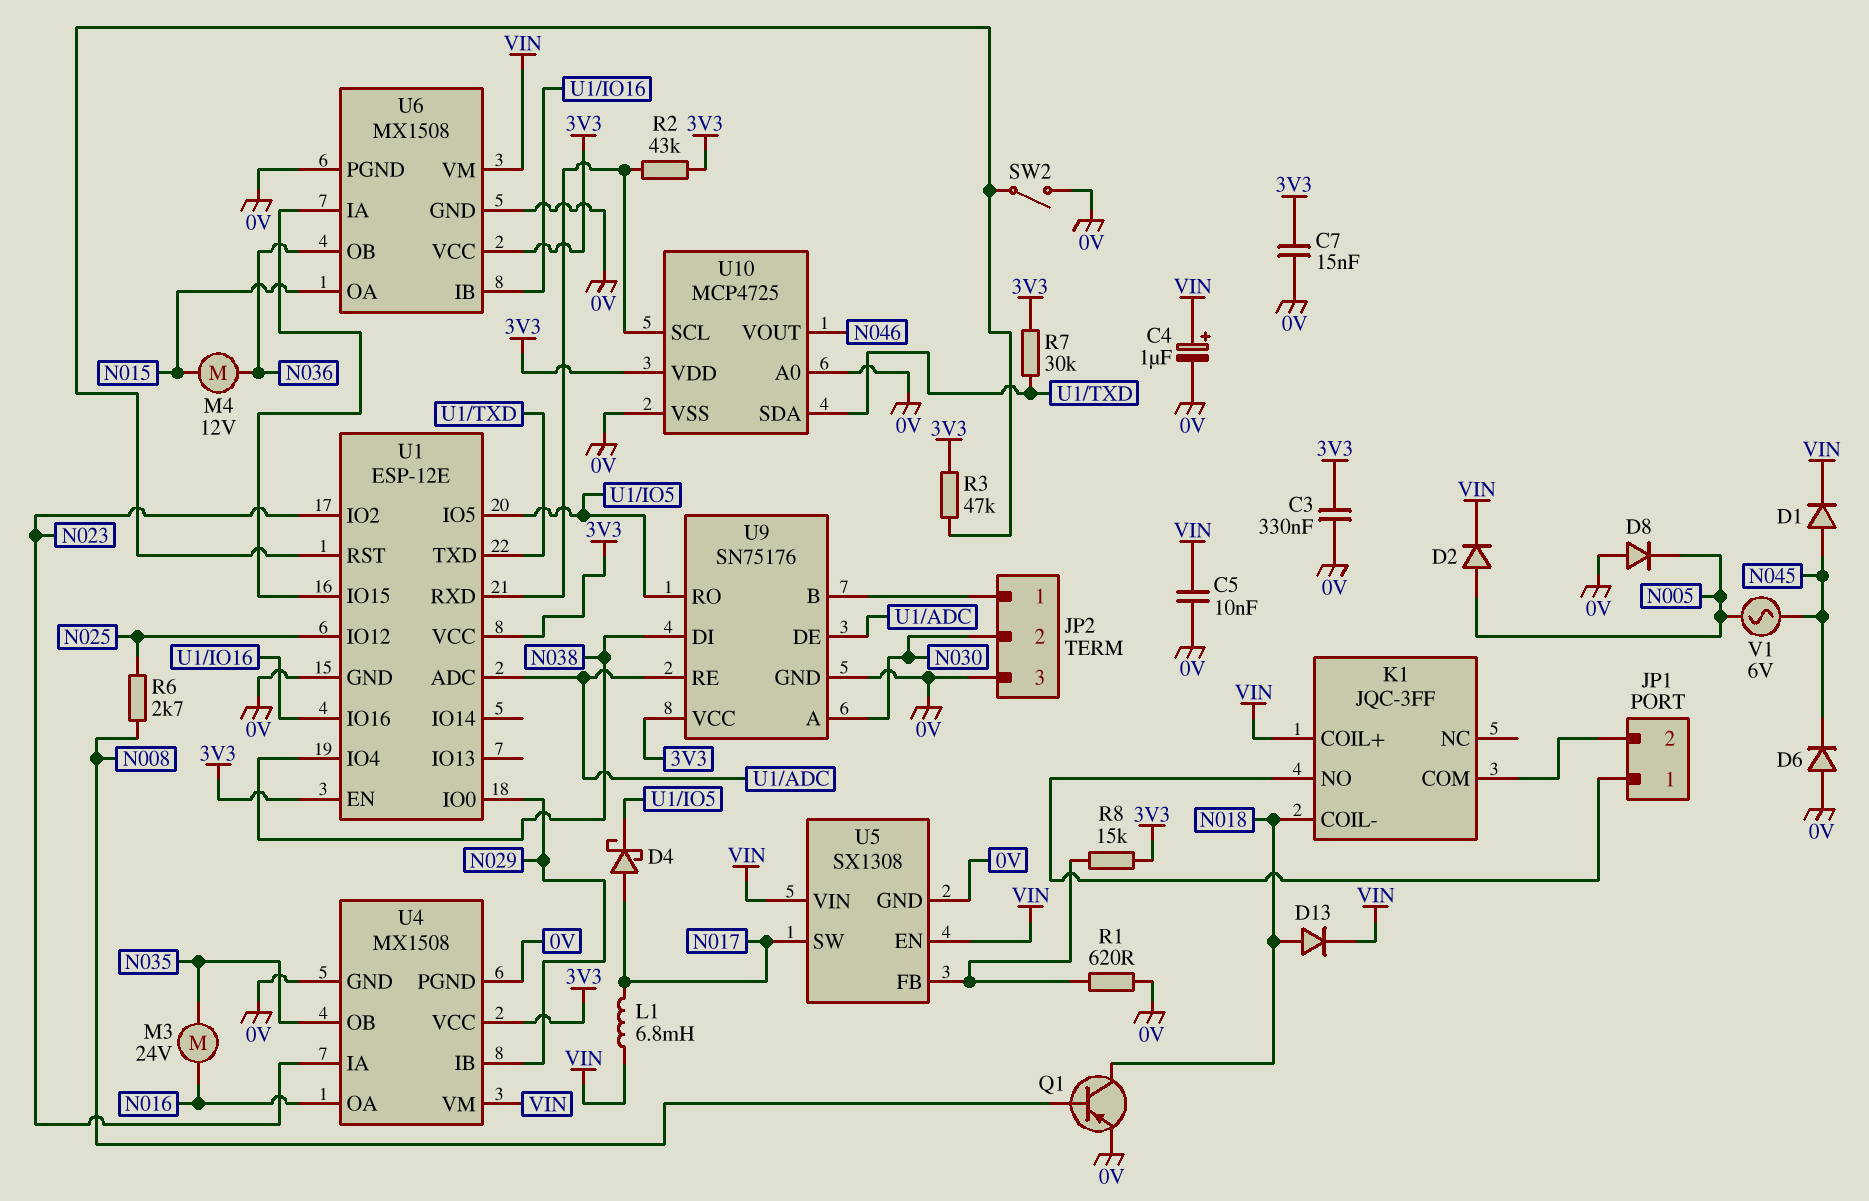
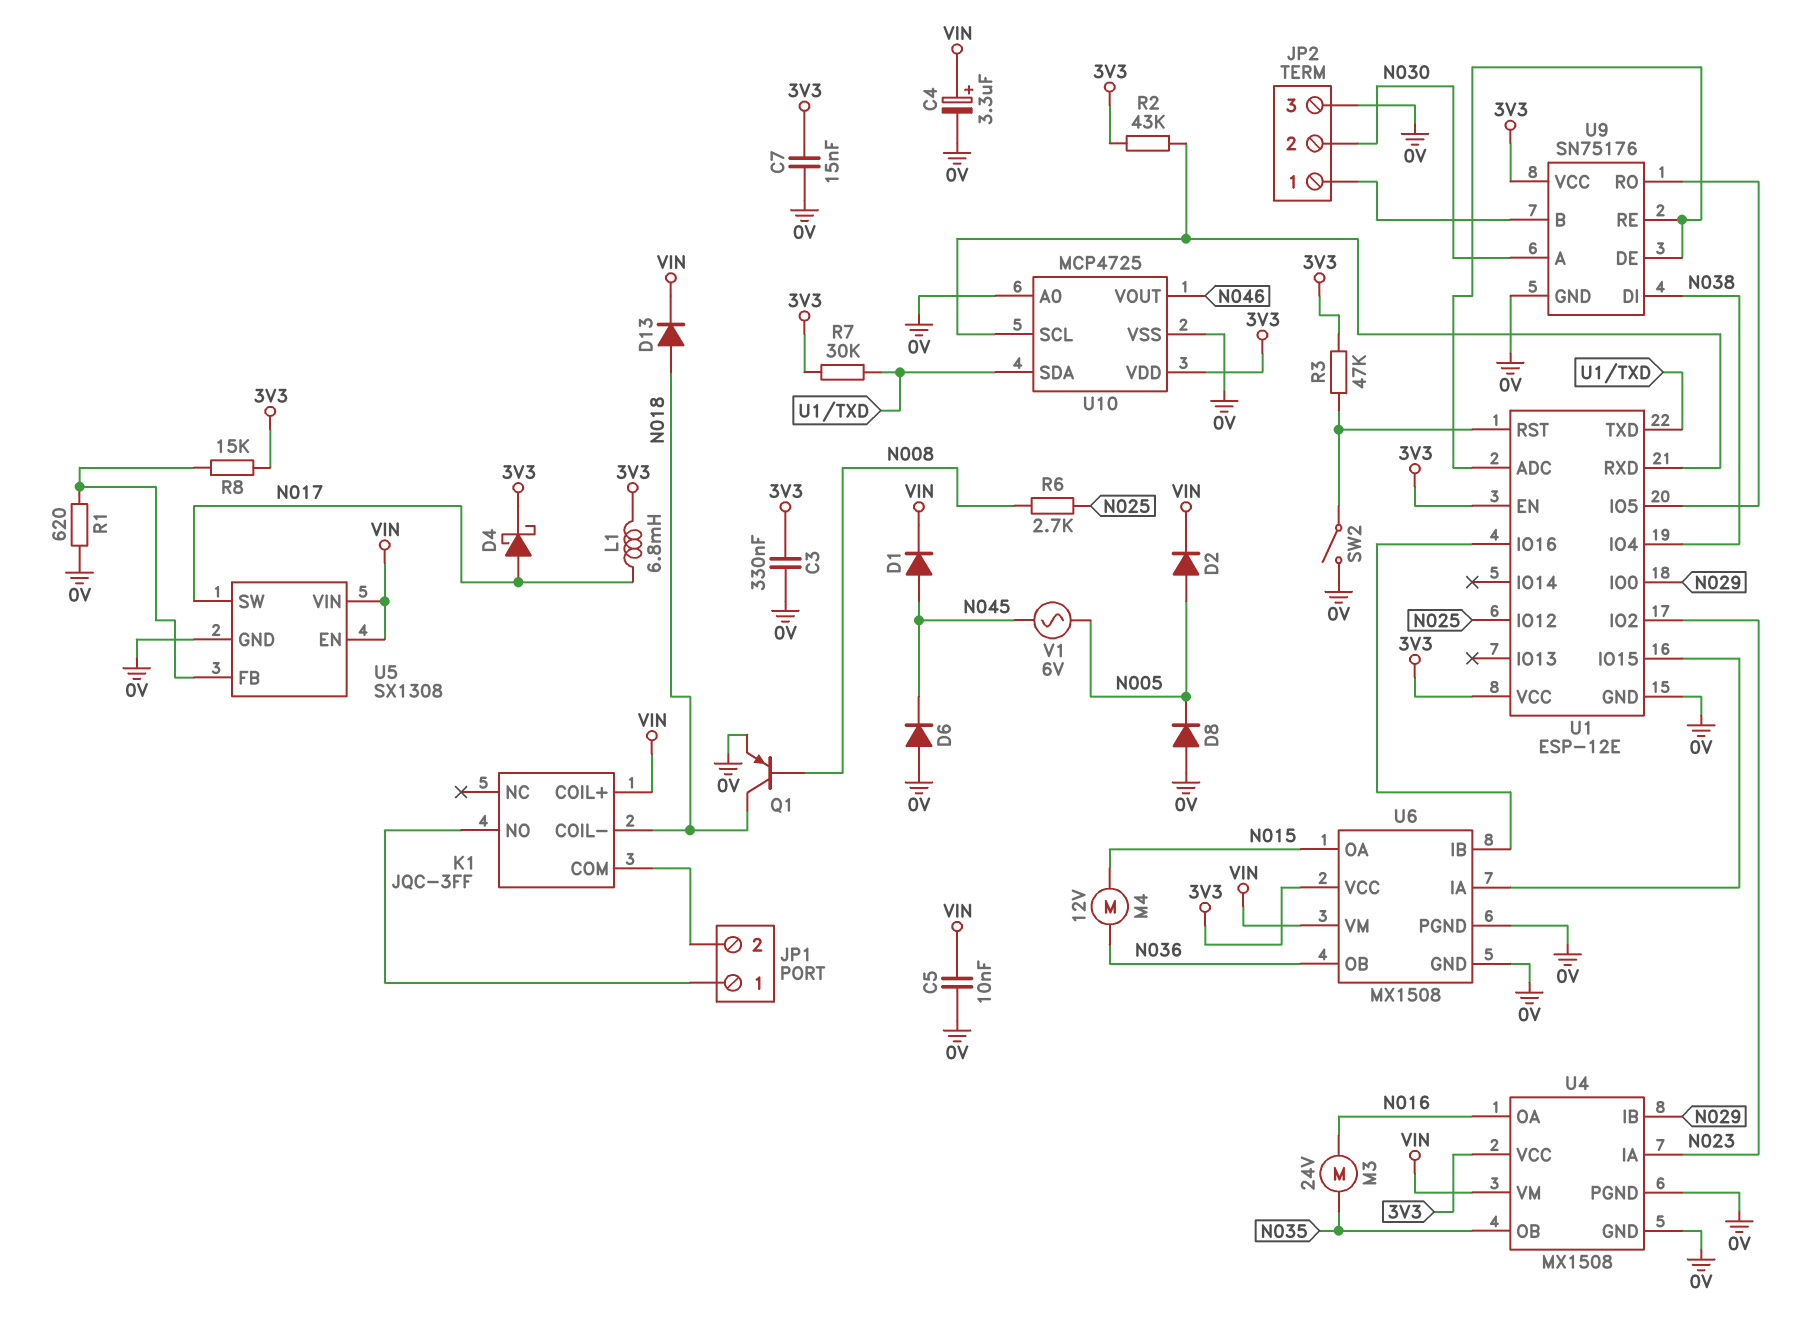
C4: 1uF (plus VIN, minus 0V) -> 3.3uF (plus VIN, minus 0V)
D4: schottky (A N017, K U1/IO5) -> schottky (A N017, K 3V3)
L1: 6.8mH (N017, VIN) -> 6.8mH (3V3, N017)

